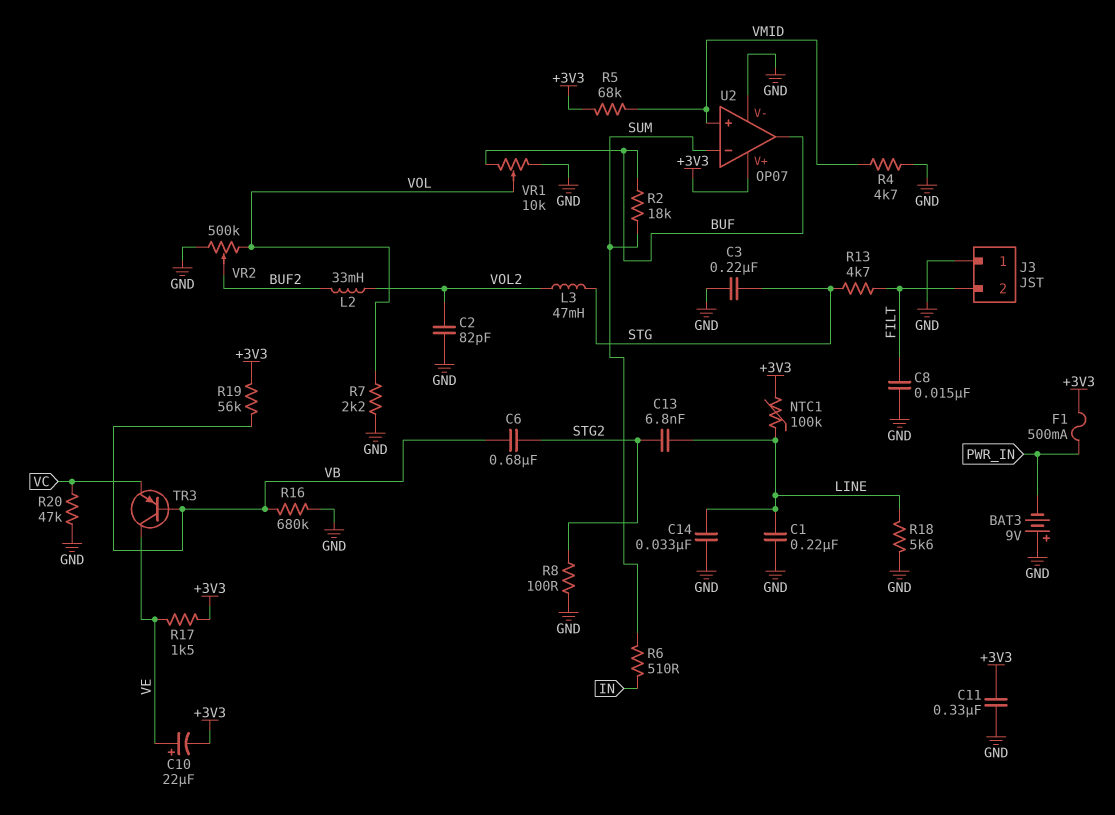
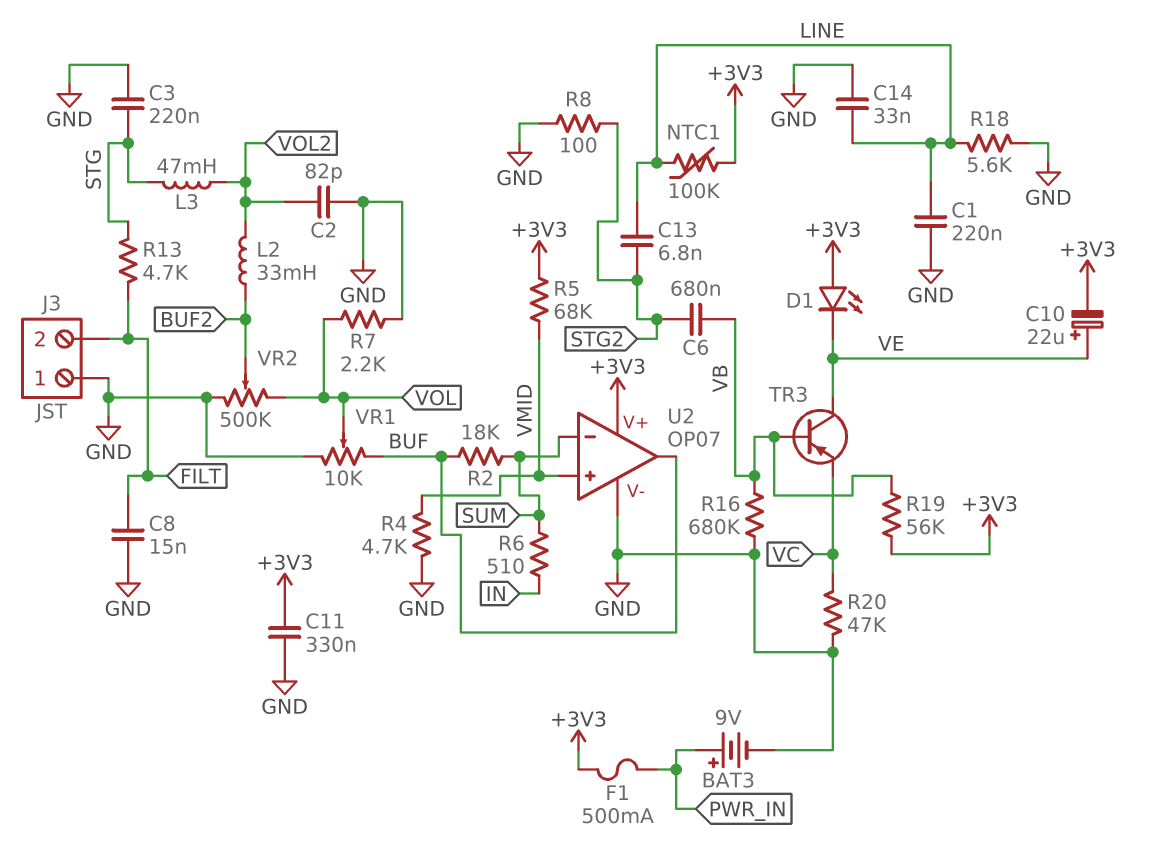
BAT3: 9V (plus GND, minus PWR_IN) -> 9V (plus PWR_IN, minus GND)
D1: none -> LED (A +3V3, K VE)
R17: 1.5k (+3V3, VE) -> none

